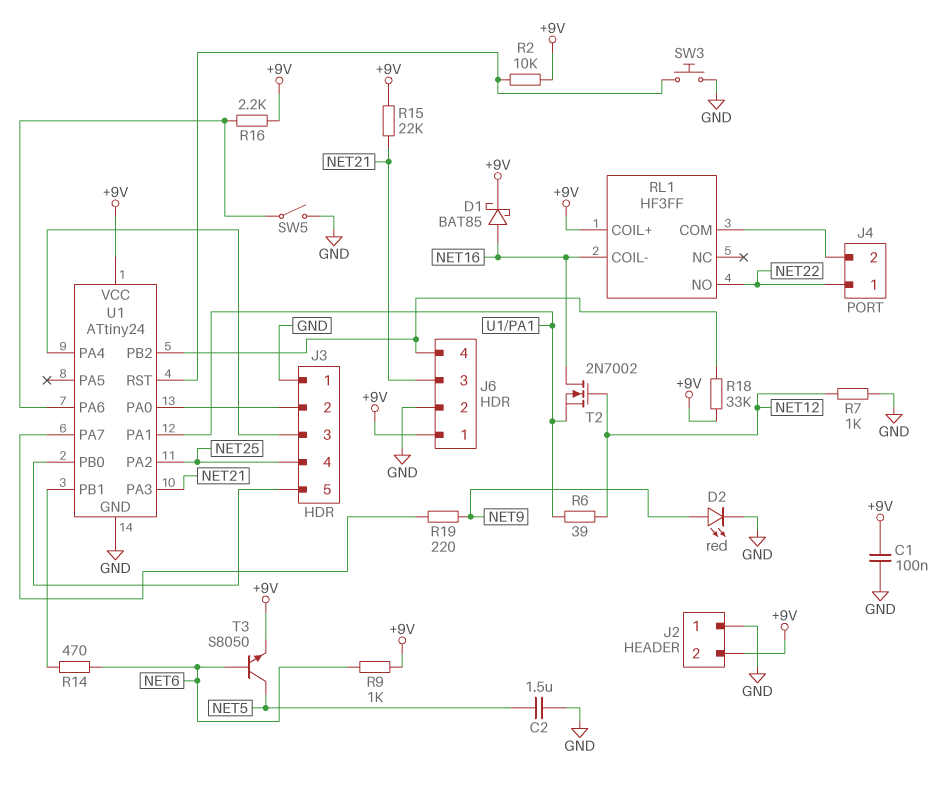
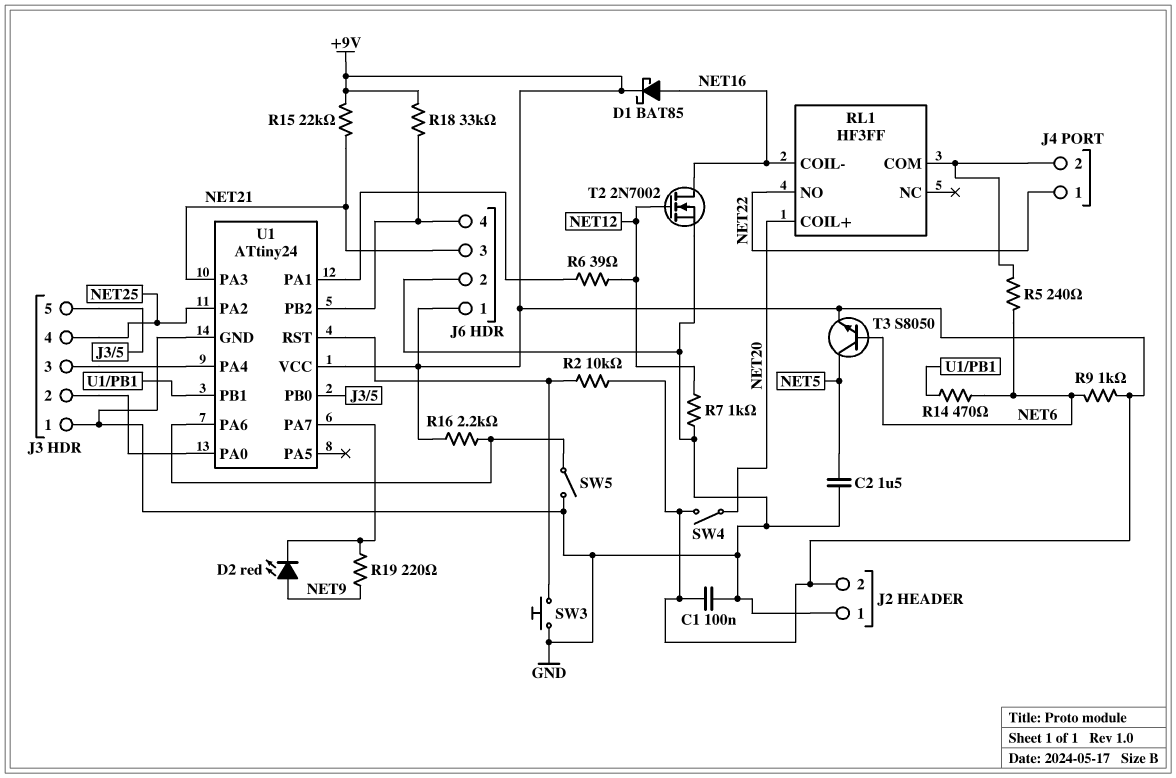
D2: LED red (A NET9, K GND) -> LED red (A NET9, K U1/PA7)
R5: none -> 240 (J4/2, NET6)
RL1 pin COIL+: +9V -> NET20
SW4: none -> switch (+9V, NET20)
T2: NMOS 2N7002 (G NET12, D NET16, S U1/PA1) -> NMOS 2N7002 (G NET12, D NET16, S GND)

